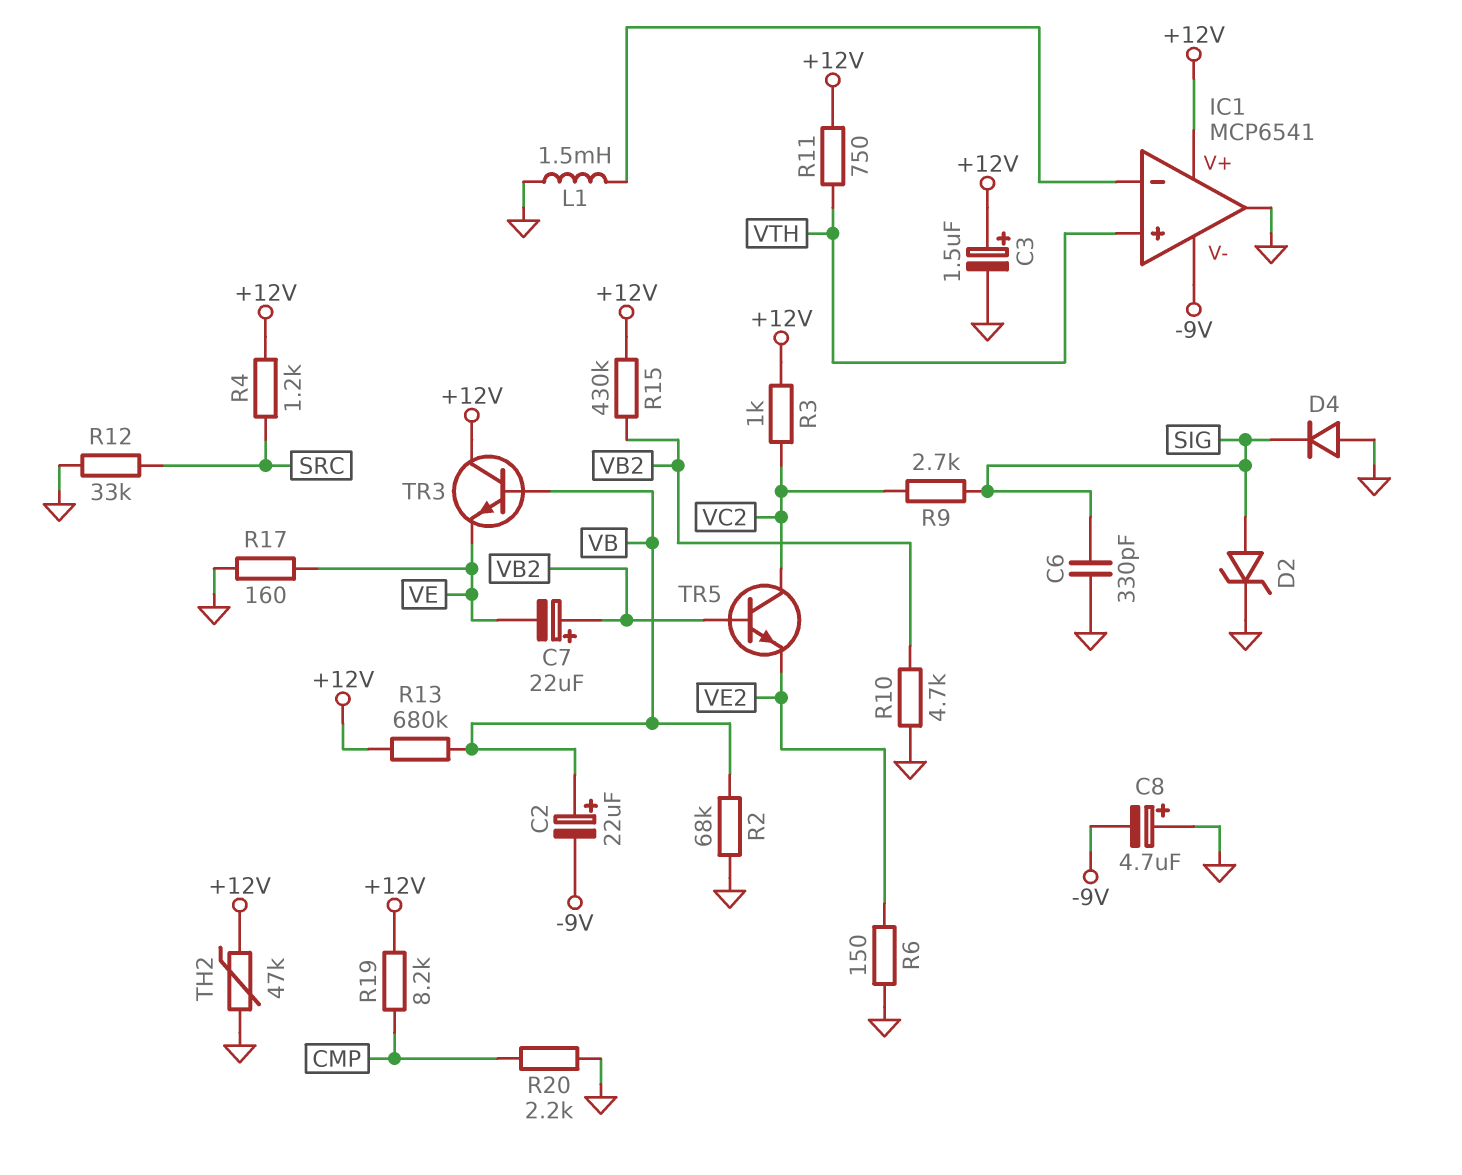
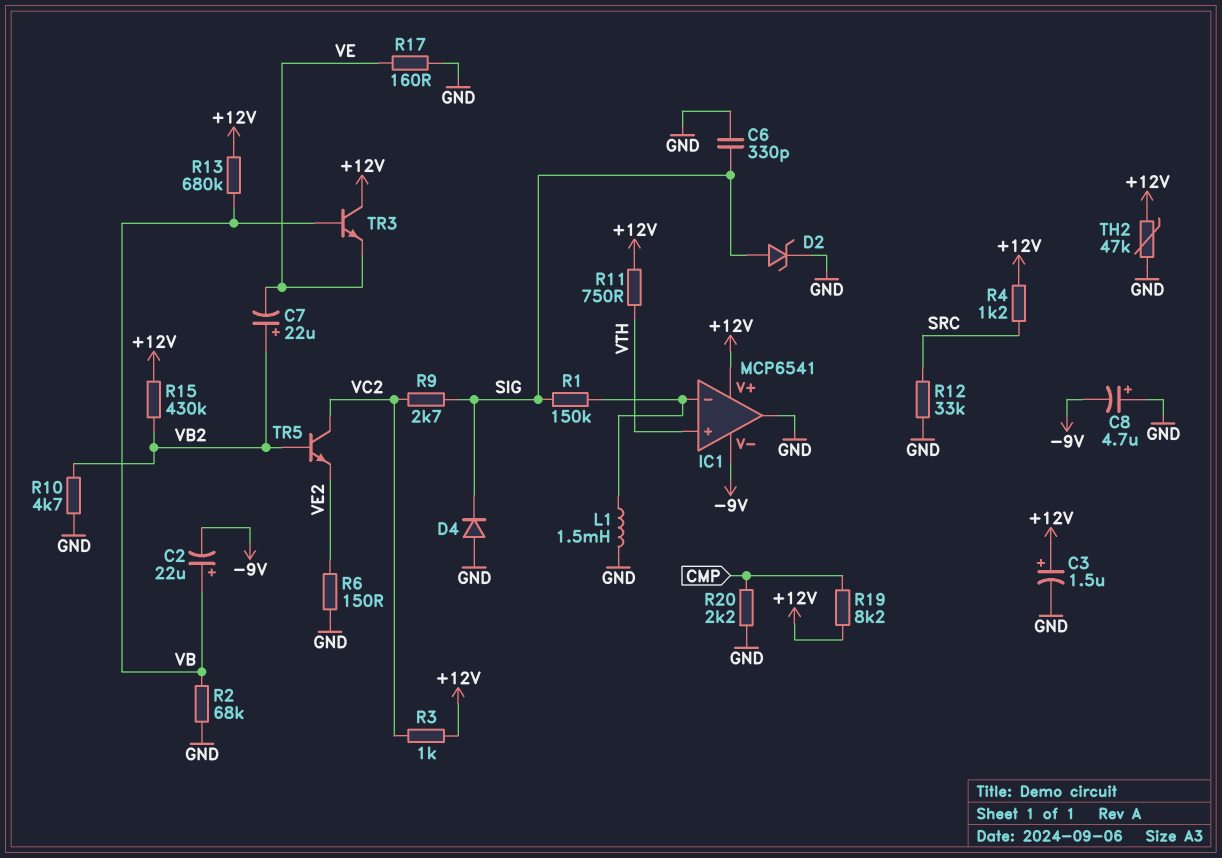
R1: none -> 150k (IC1/in-, SIG)

